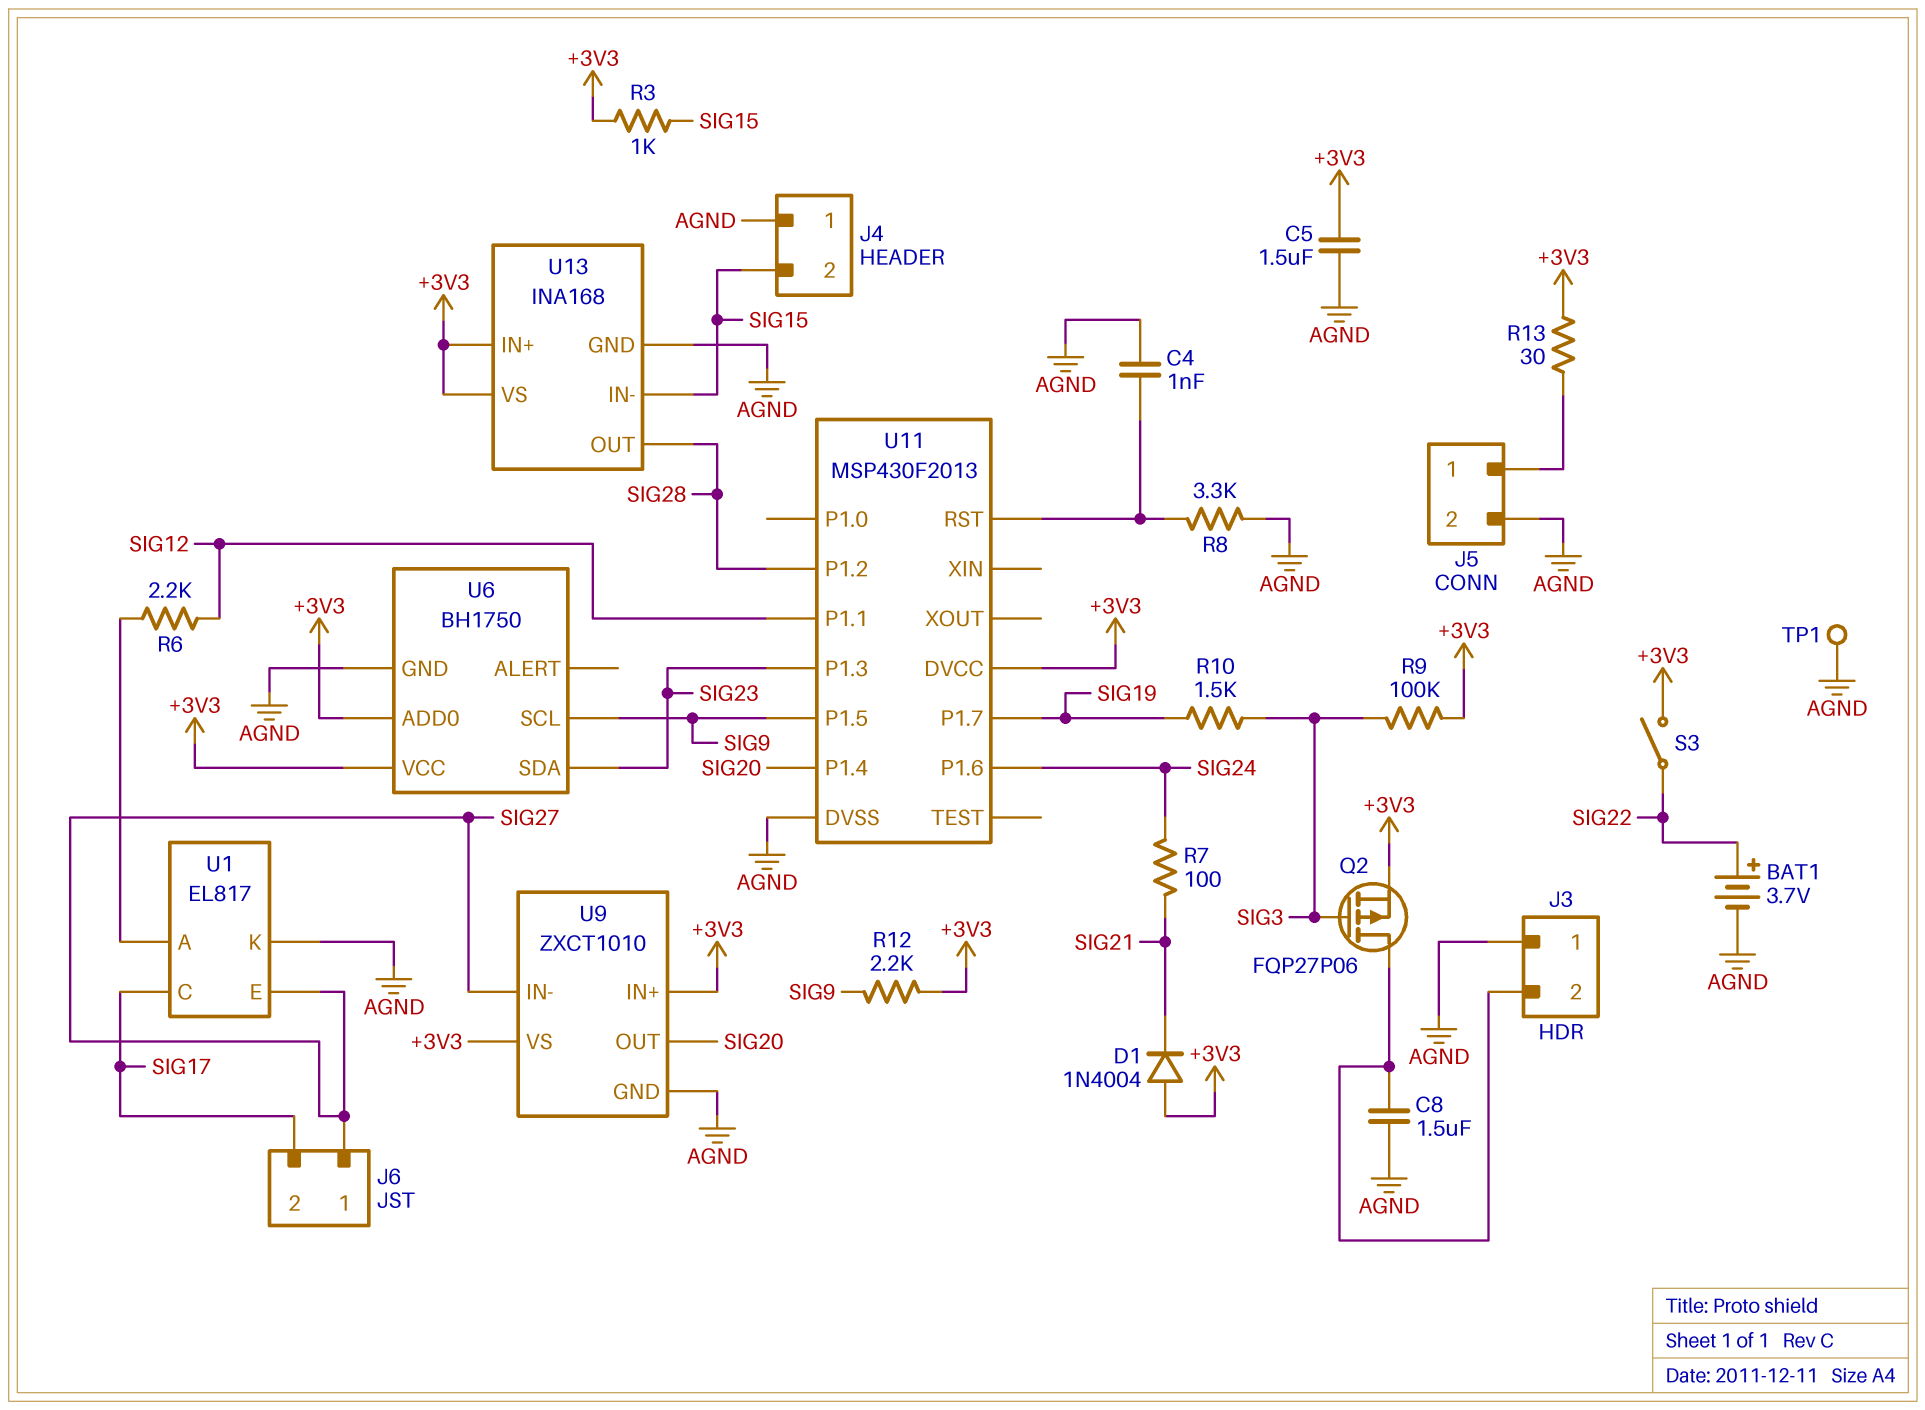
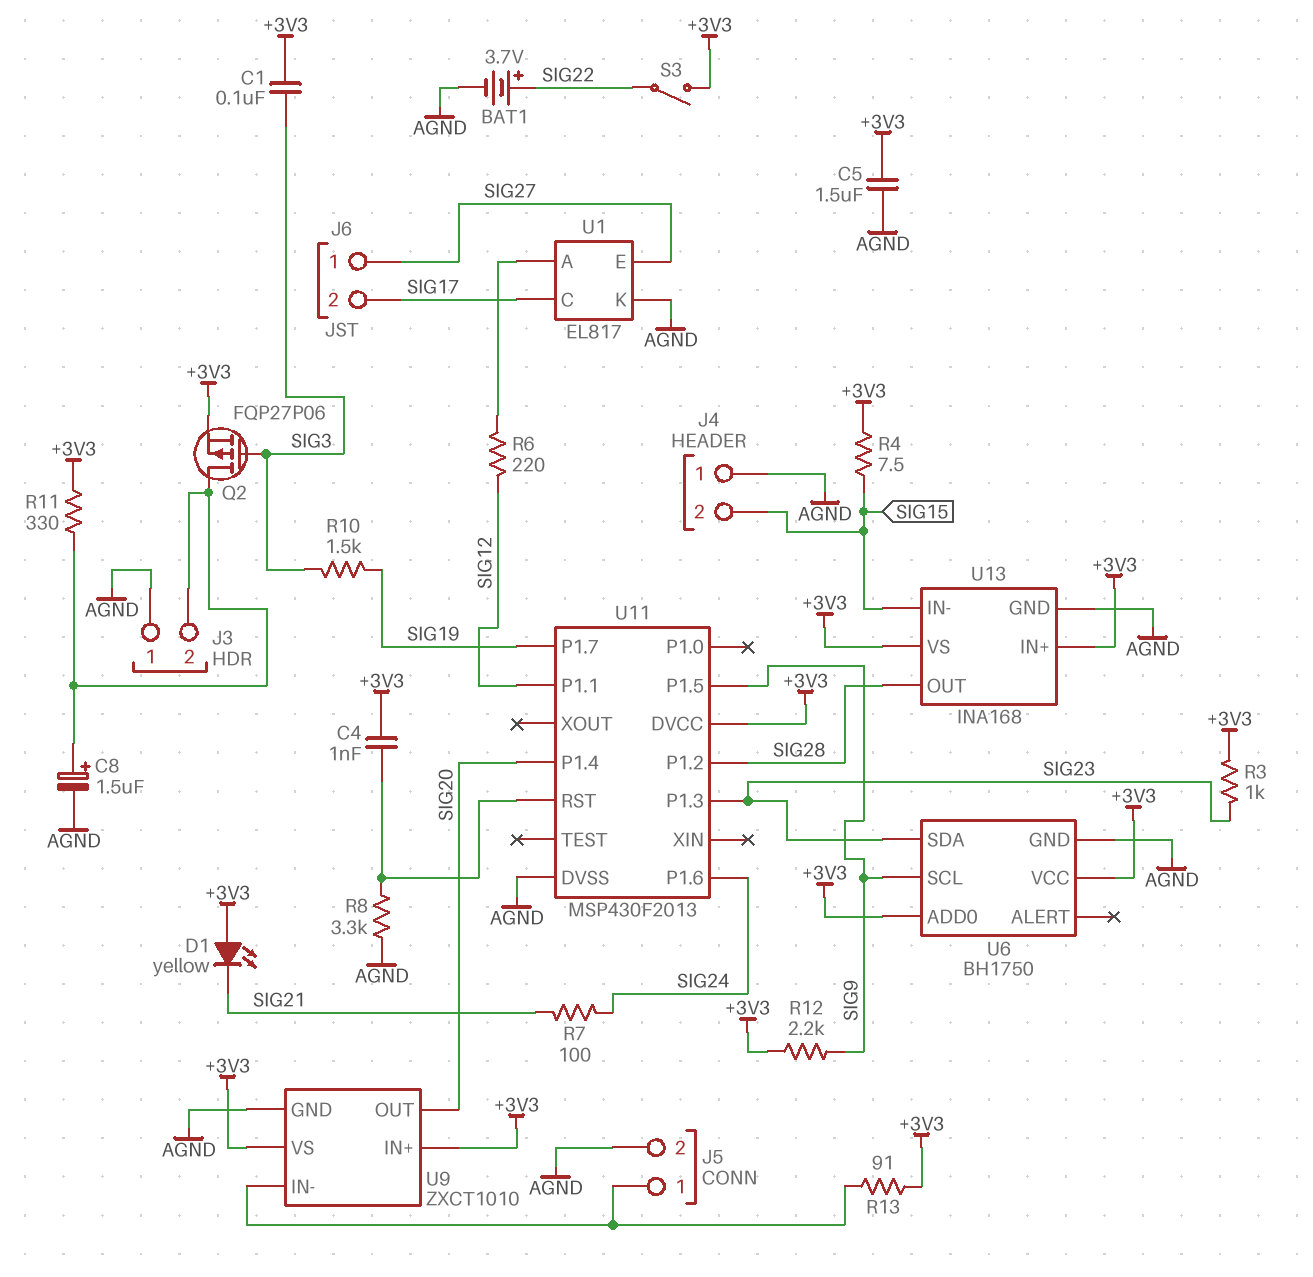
C1: none -> 100nF (+3V3, SIG3)
C4: 1nF (AGND, U11/RST) -> 1nF (+3V3, U11/RST)
C8: 1.5uF (AGND, J3/2) -> 1.5uF (plus J3/2, minus AGND)
D1: diode 1N4004 (A +3V3, K SIG21) -> LED yellow (A +3V3, K SIG21)
R3: 1k (+3V3, SIG15) -> 1k (+3V3, SIG23)
R4: none -> 7.5 (+3V3, SIG15)
R6: 2.2k (SIG12, U1/A) -> 220 (SIG12, U1/A)
R9: 100k (+3V3, SIG3) -> none
R11: none -> 330 (+3V3, J3/2)
R13: 30 (+3V3, J5/1) -> 91 (+3V3, J5/1)
TP1: test point (AGND) -> none
U9 pin IN-: SIG27 -> J5/1

